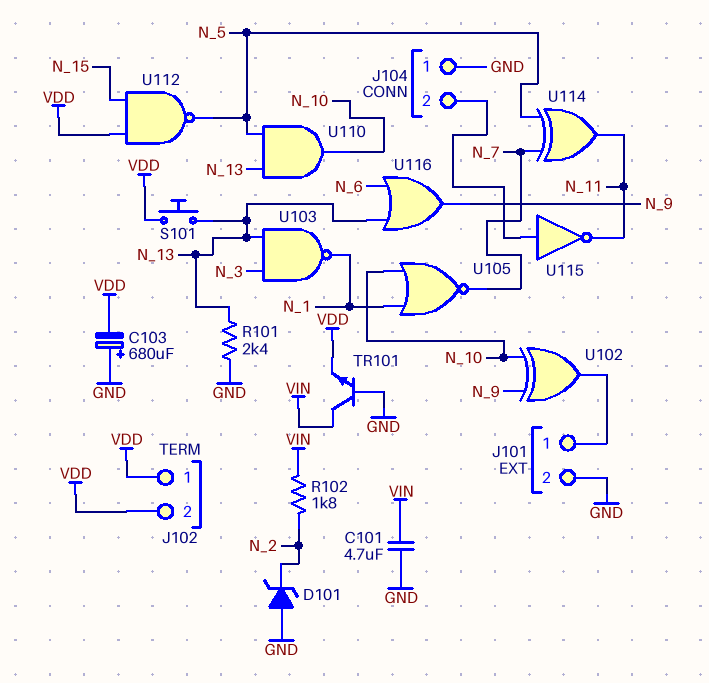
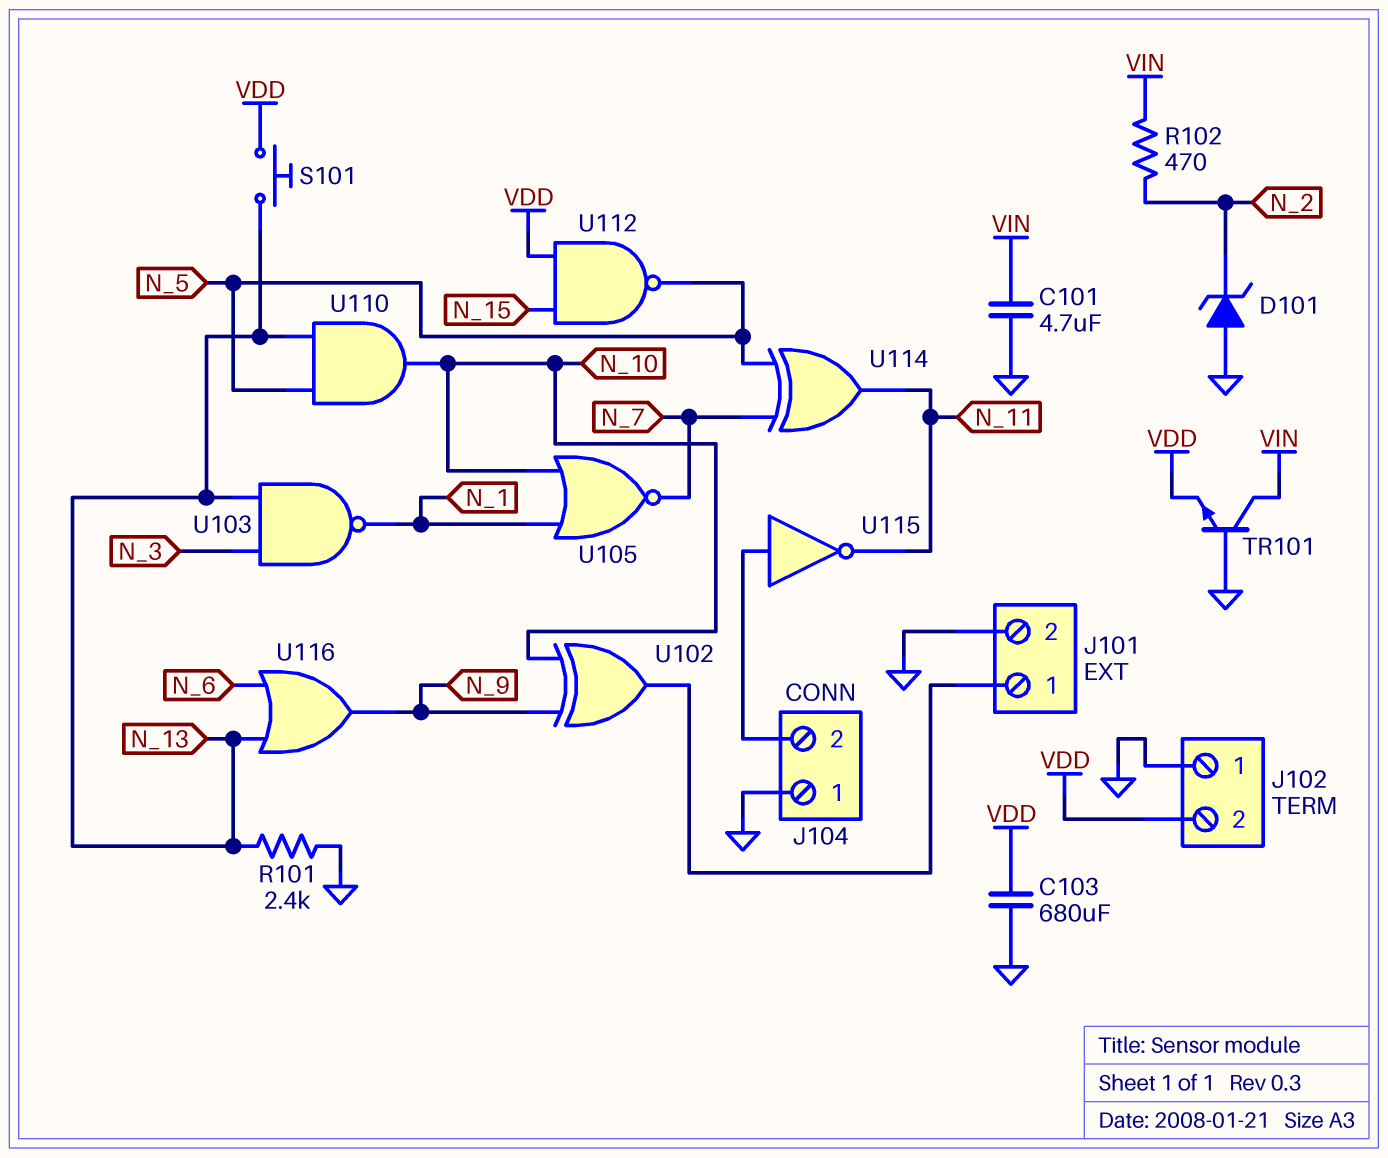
C103: 680uF (plus GND, minus VDD) -> 680uF (GND, VDD)
J102 pin 1: VDD -> GND
R102: 1.8k (N_2, VIN) -> 470 (N_2, VIN)

